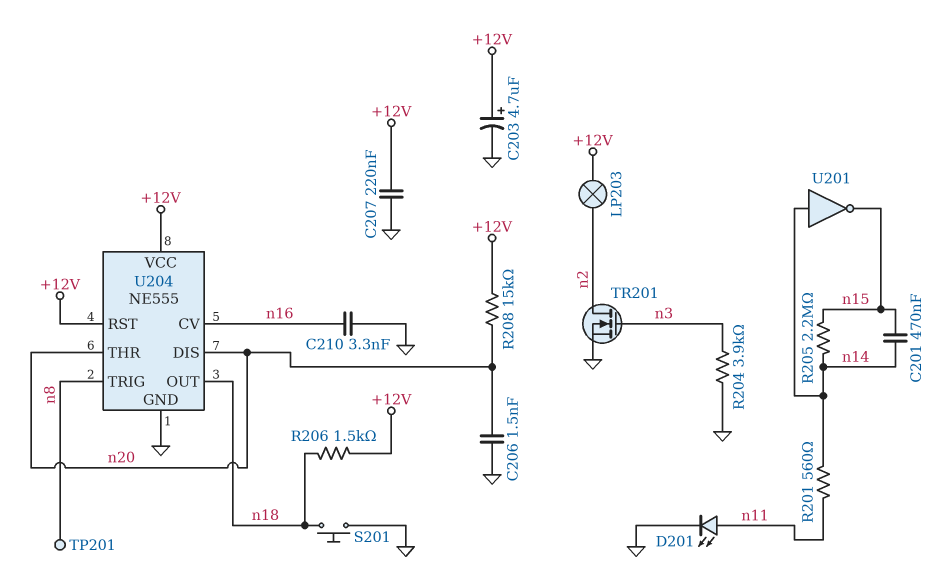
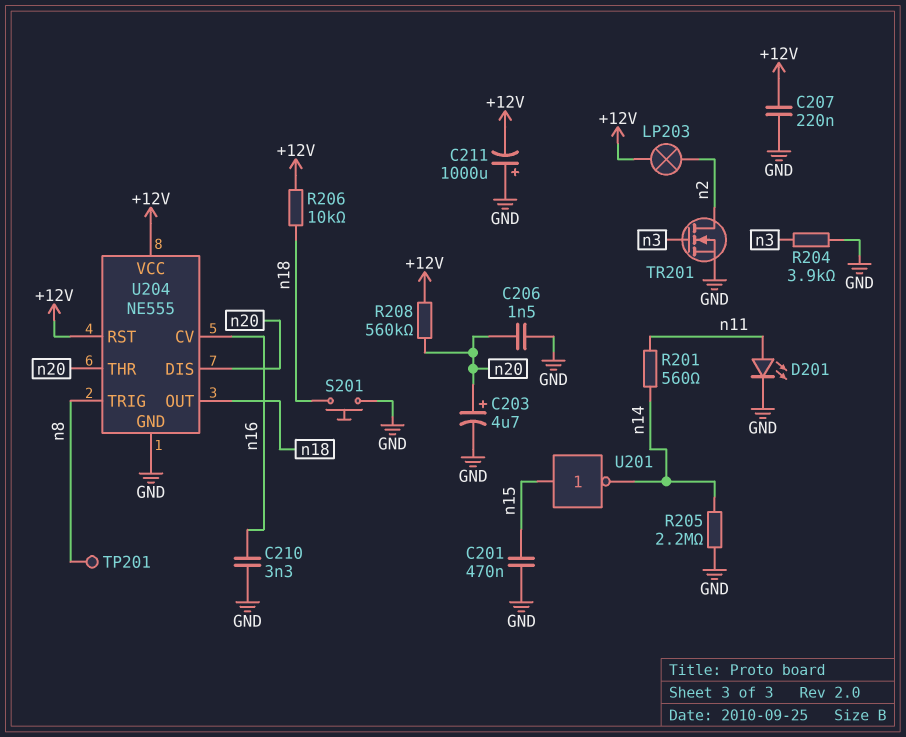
C201: 470nF (n14, n15) -> 470nF (GND, n15)
C203: 4.7uF (plus +12V, minus GND) -> 4.7uF (plus n20, minus GND)
C211: none -> 1000uF (plus GND, minus +12V)
R205: 2.2M (n14, n15) -> 2.2M (GND, n14)
R206: 1.5k (+12V, n18) -> 10k (+12V, n18)
R208: 15k (+12V, n20) -> 560k (+12V, n20)
U201: NOT (in n14, out n15) -> NOT (in n15, out n14)

